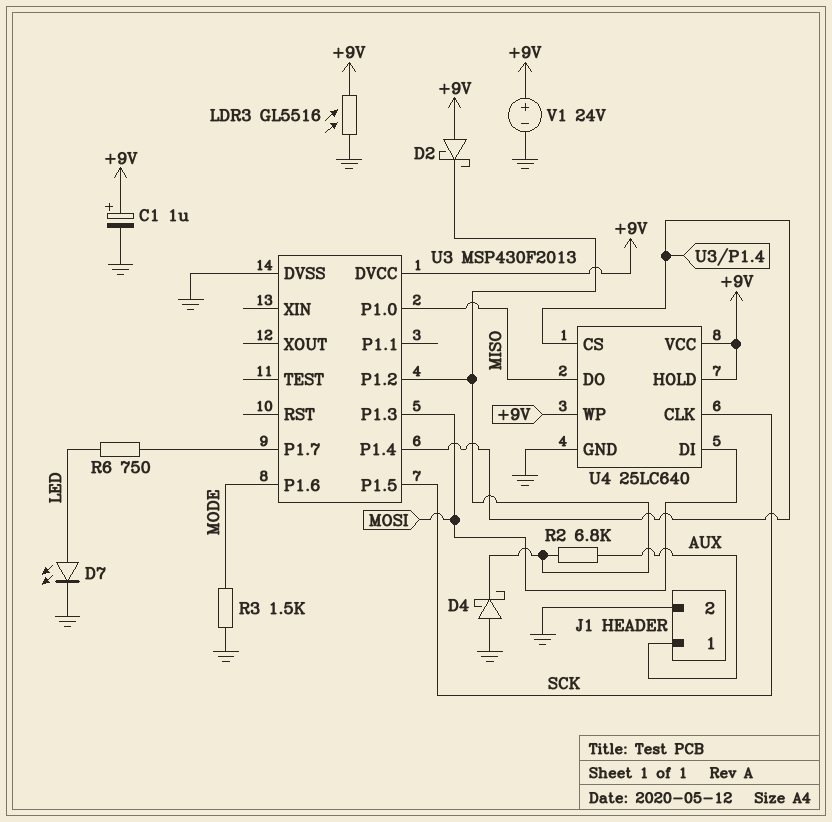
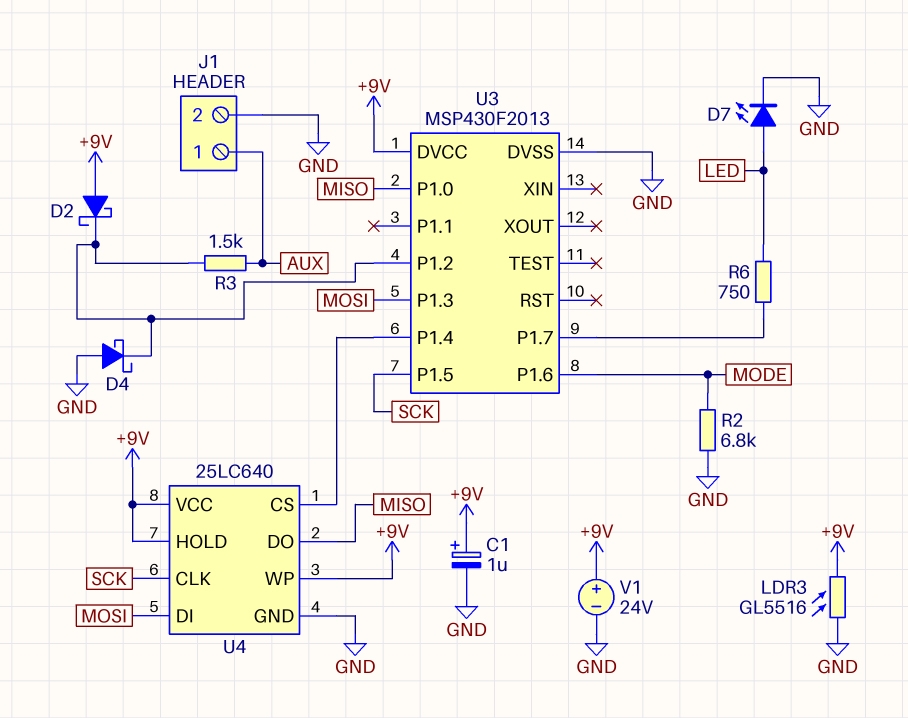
R2: 6.8k (AUX, U3/P1.2) -> 6.8k (GND, MODE)
R3: 1.5k (GND, MODE) -> 1.5k (AUX, U3/P1.2)

